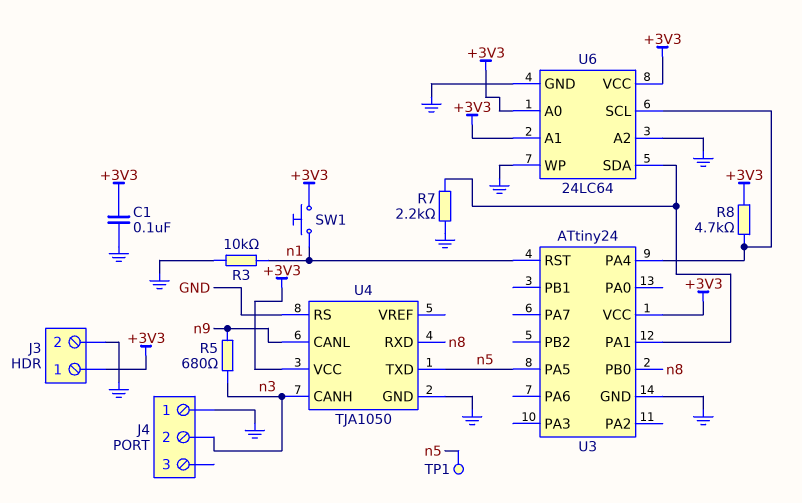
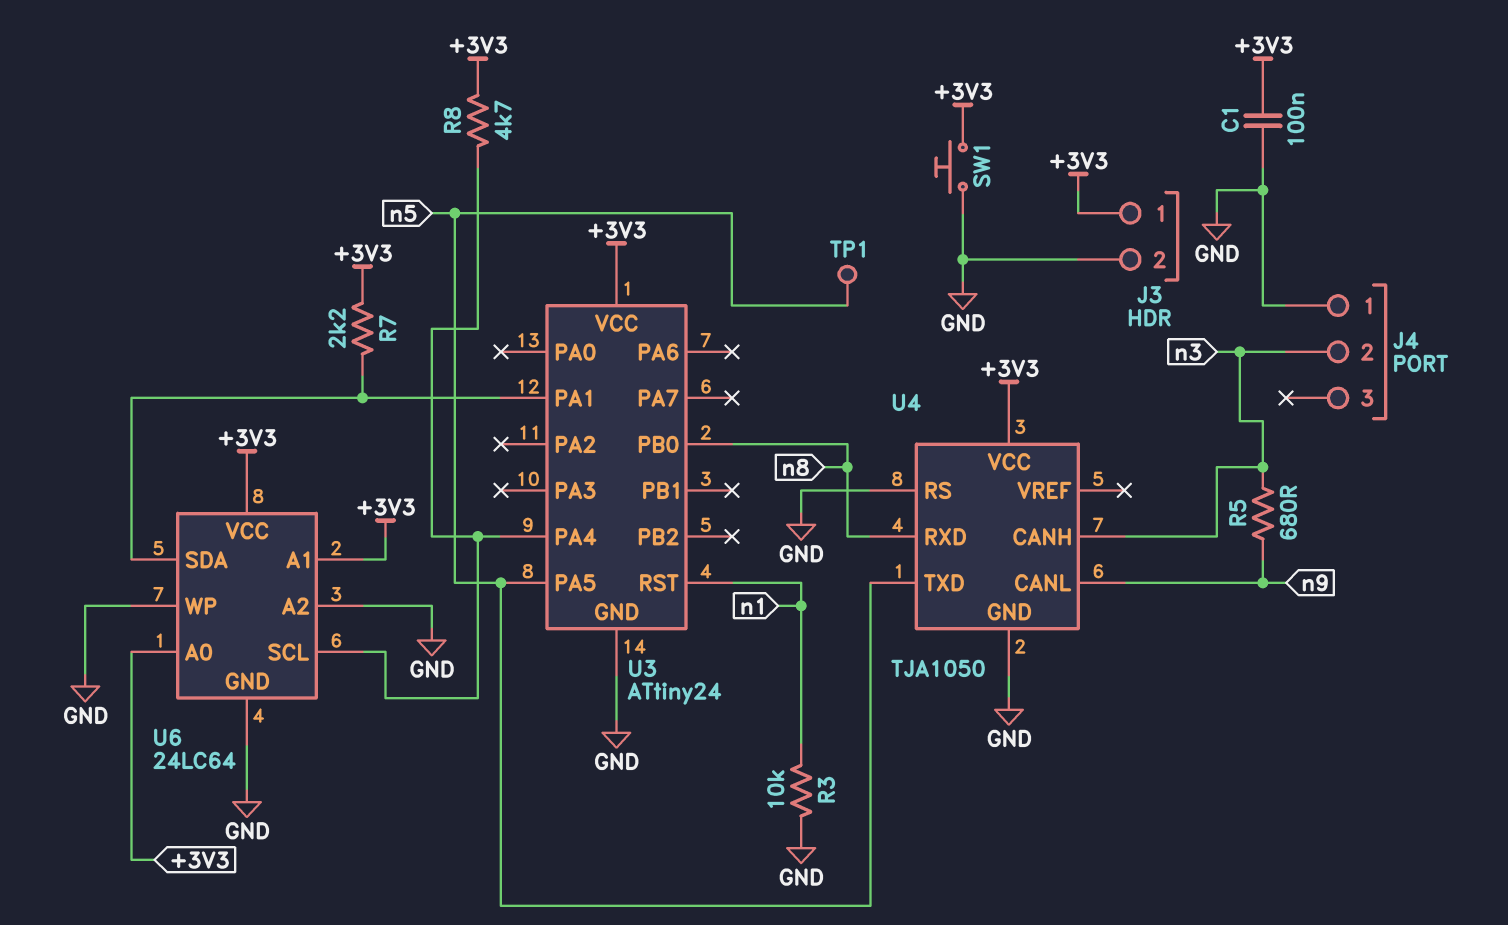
R7: 2.2k (GND, U3/PA1) -> 2.2k (+3V3, U3/PA1)
SW1: button (+3V3, n1) -> button (+3V3, GND)

